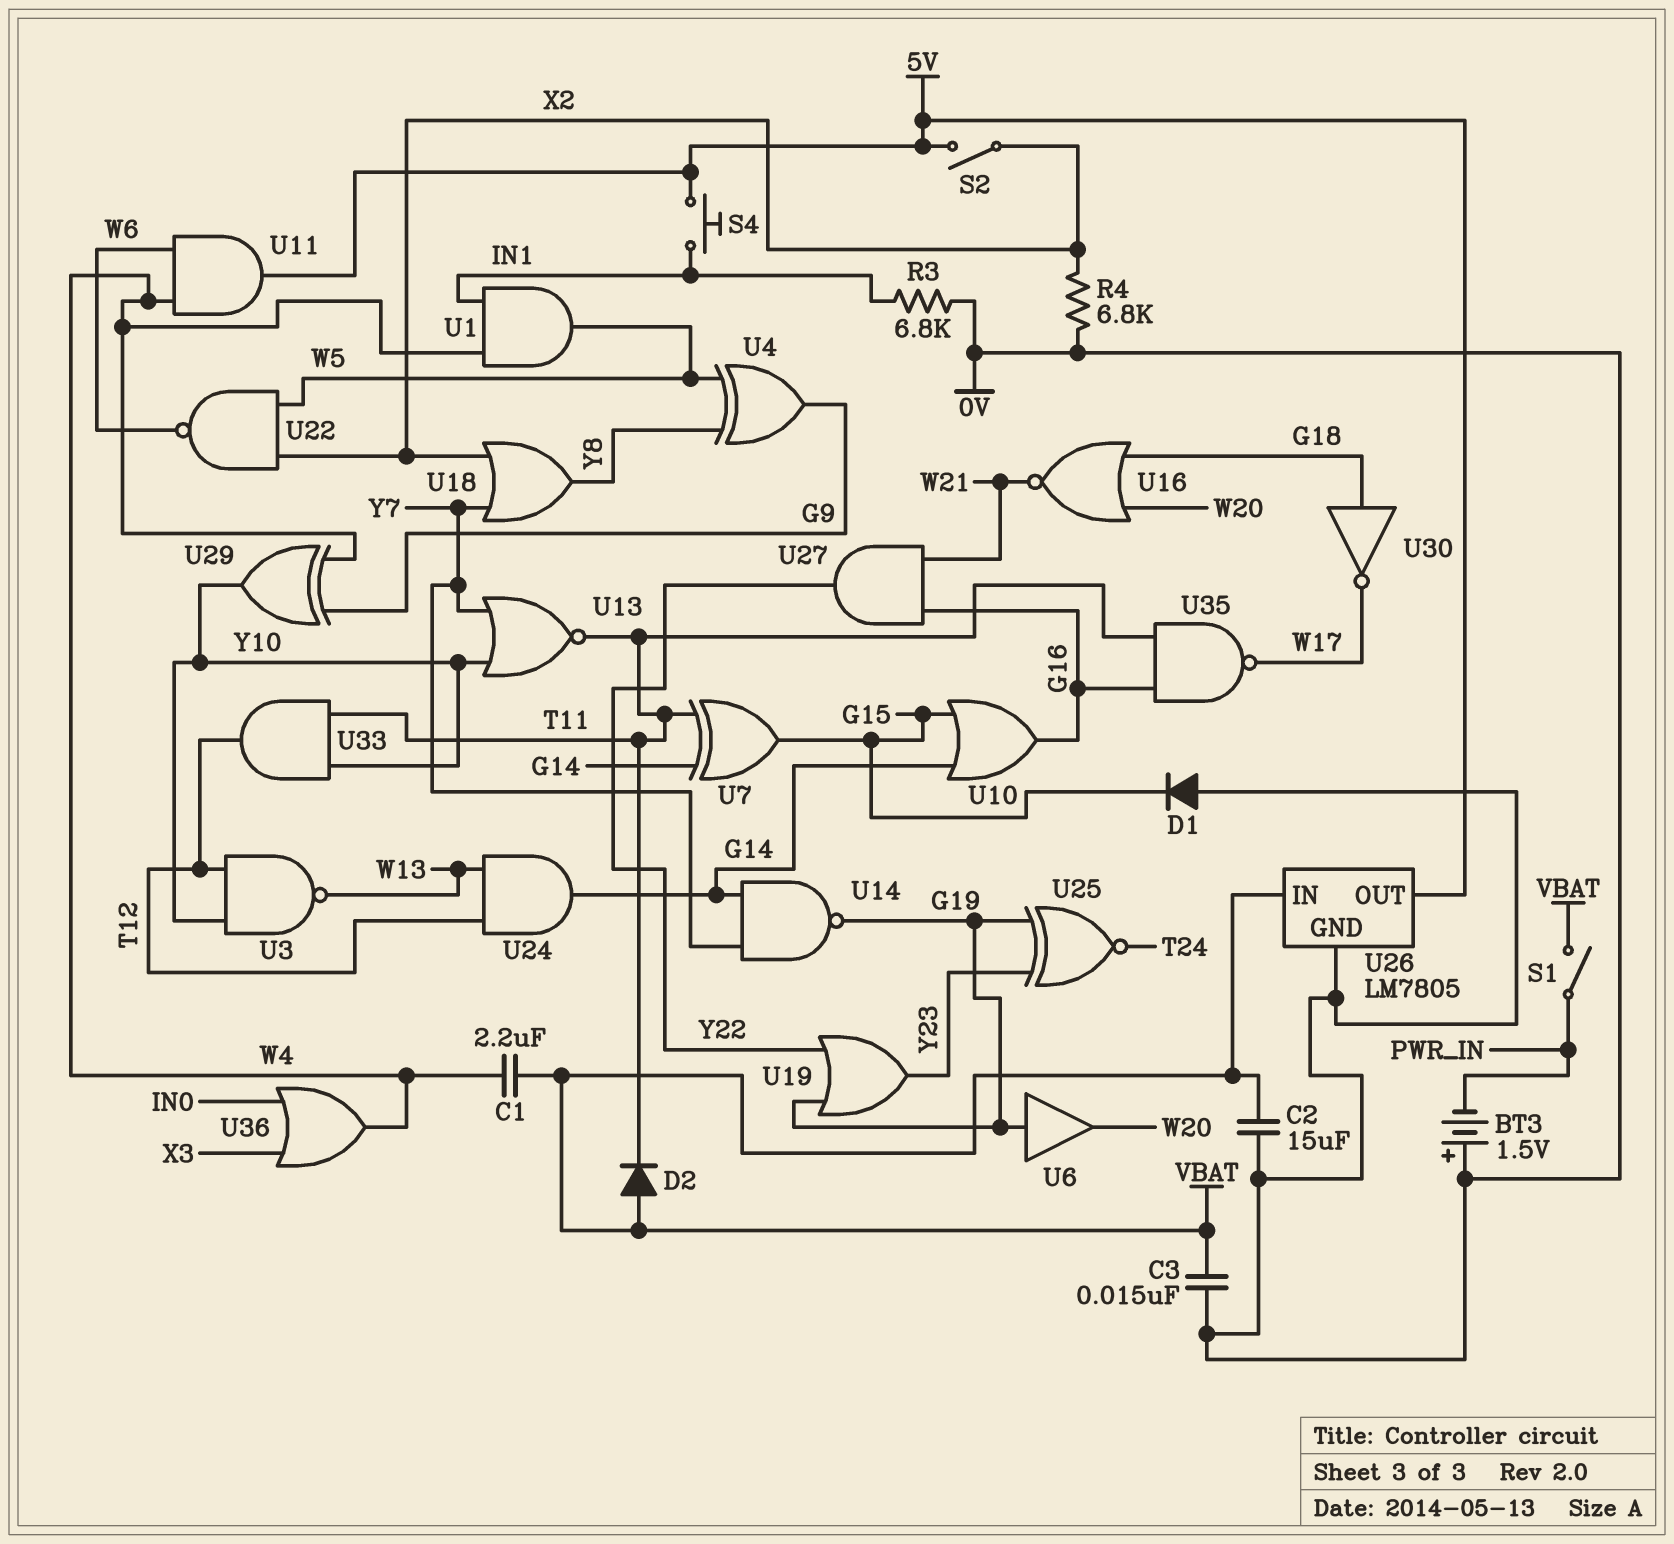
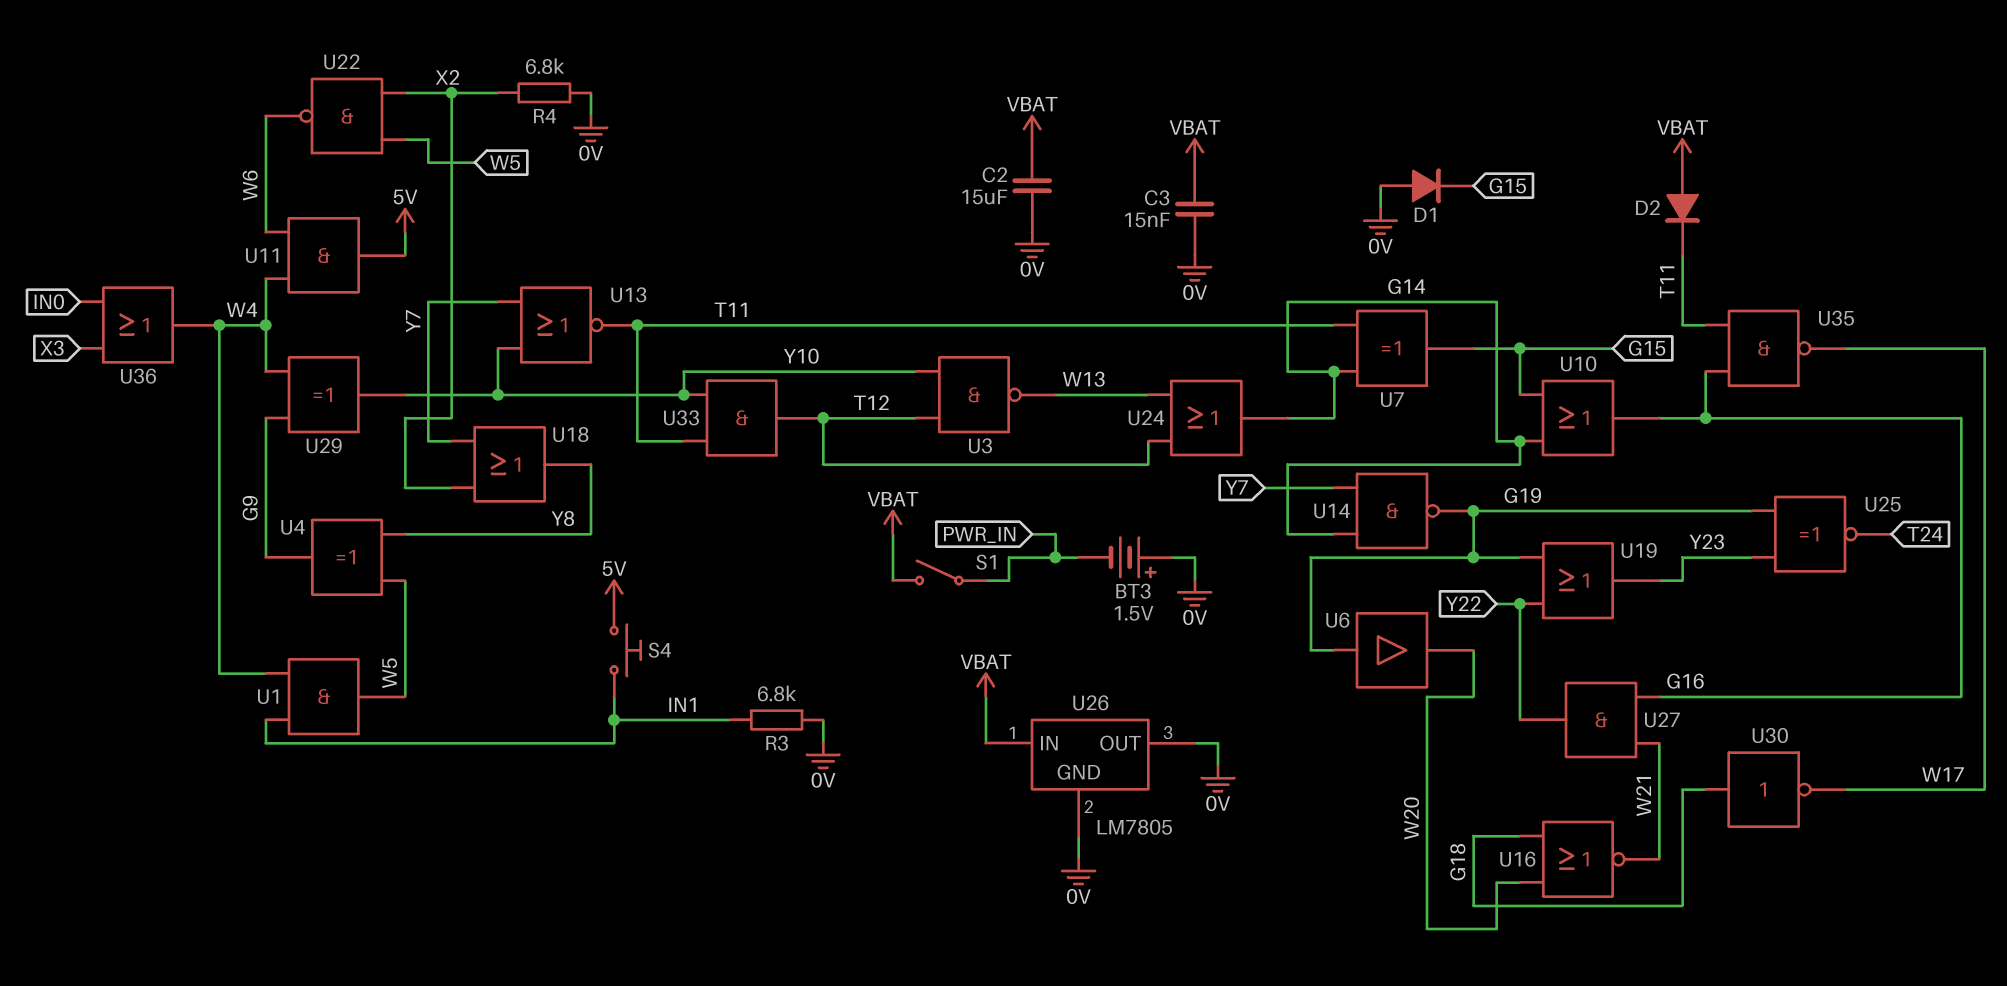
C1: 2.2uF (VBAT, W4) -> none
S2: switch (5V, X2) -> none
U24: AND (in T12, in W13, out G14) -> OR (in T12, in W13, out G14)
U26 pin OUT: 5V -> 0V

